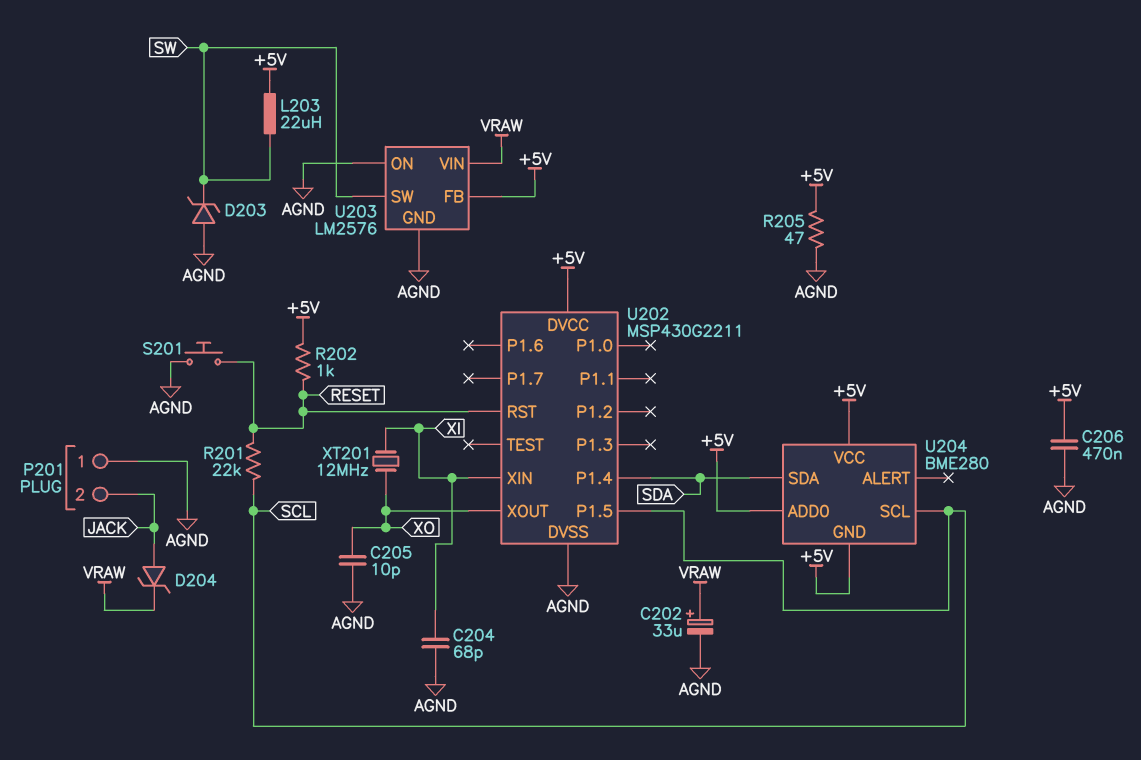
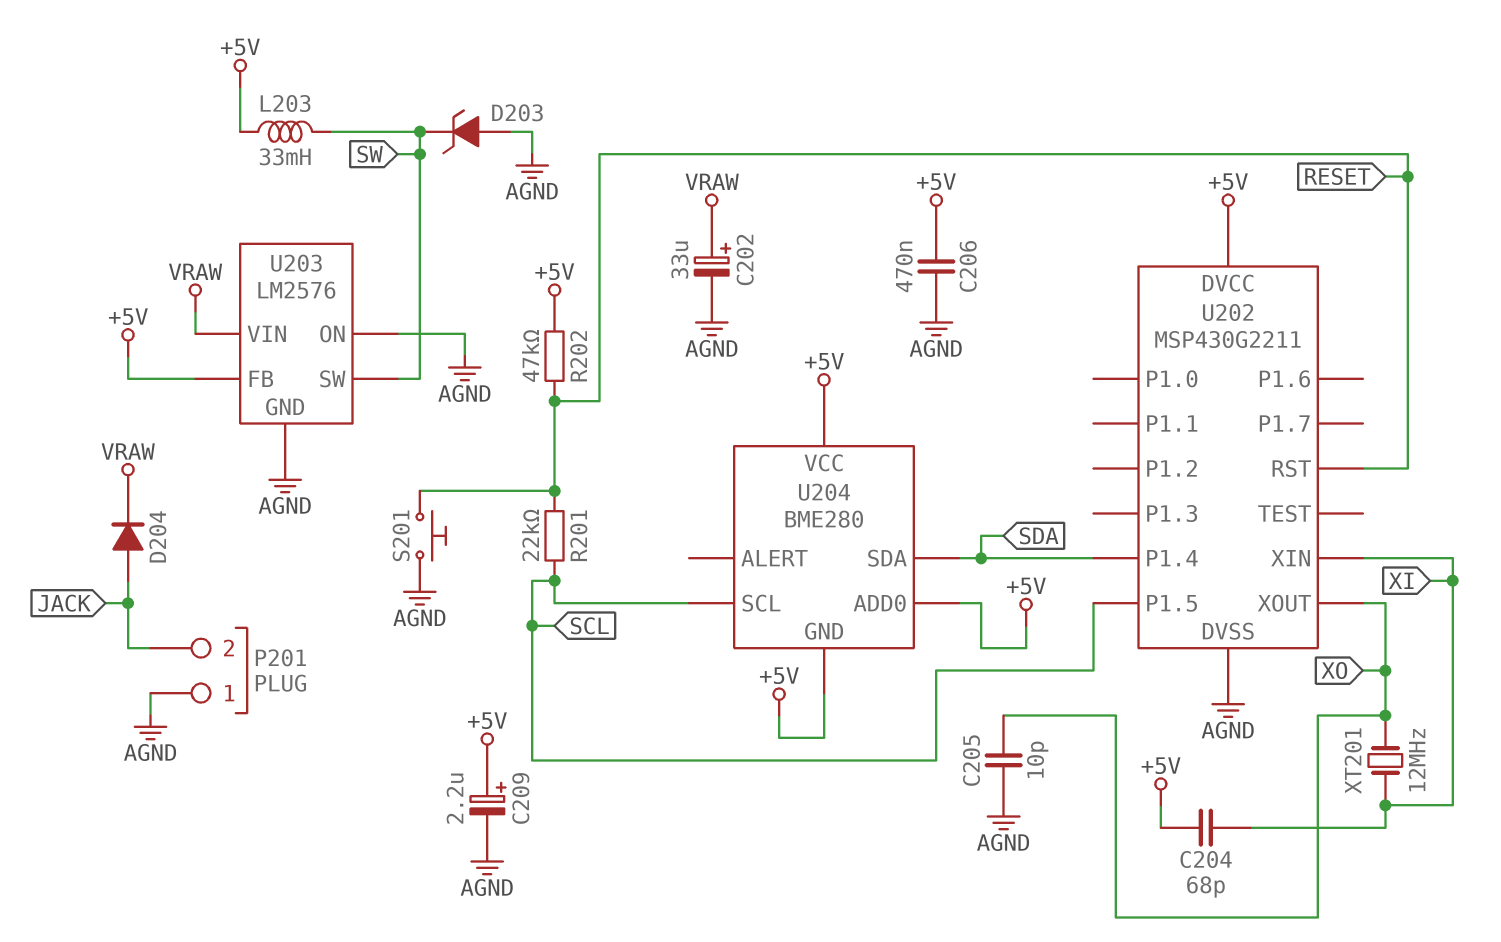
C204: 68pF (AGND, XI) -> 68pF (+5V, XI)
C209: none -> 2.2uF (plus +5V, minus AGND)
D204: zener (A JACK, K VRAW) -> diode (A JACK, K VRAW)
L203: 22uH (+5V, SW) -> 33mH (+5V, SW)
R202: 1k (+5V, RESET) -> 47k (+5V, RESET)
R205: 47 (+5V, AGND) -> none

